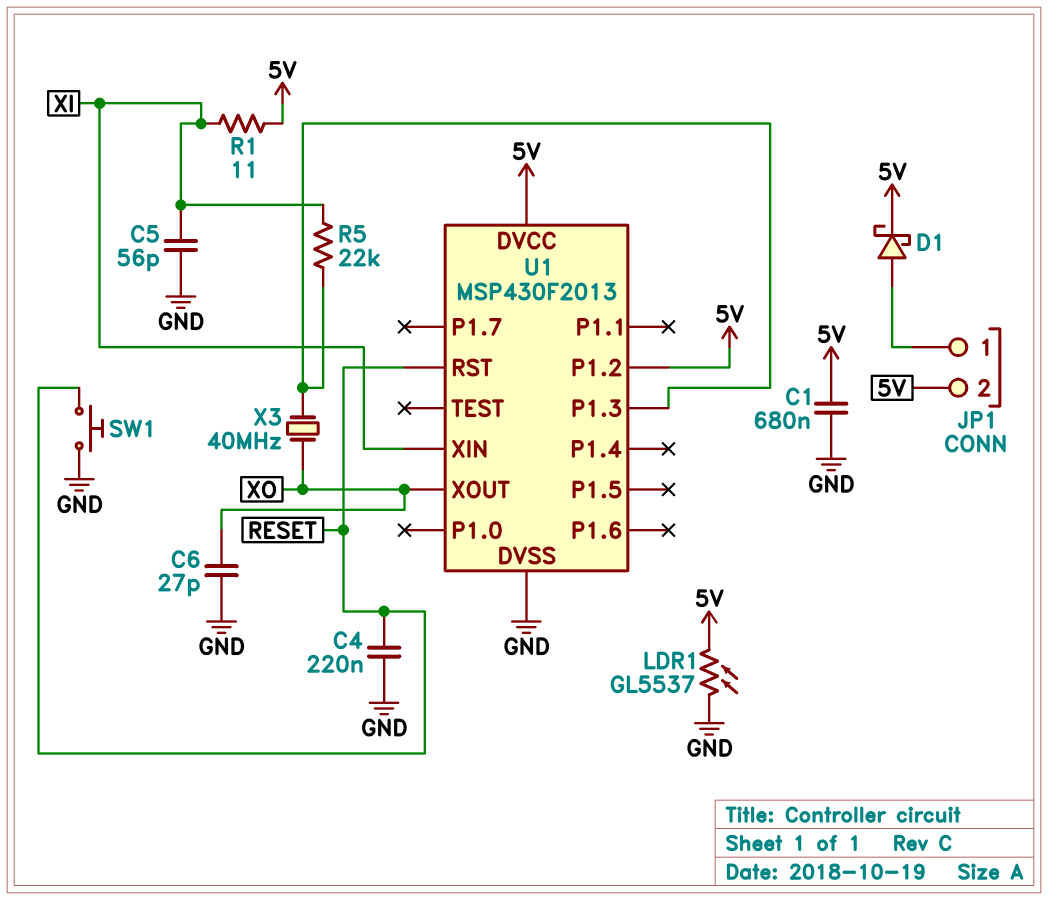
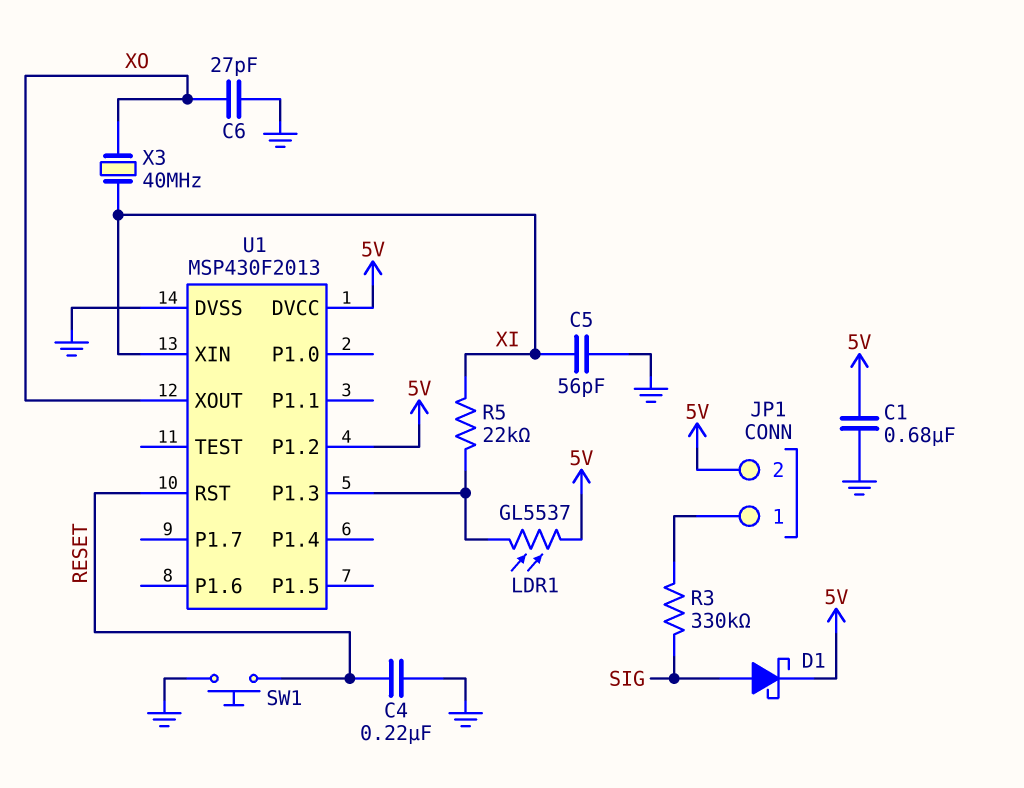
D1: schottky (A JP1/1, K 5V) -> schottky (A SIG, K 5V)
LDR1: GL5537 (5V, GND) -> GL5537 (5V, U1/P1.3)
R1: 11 (5V, XI) -> none
R3: none -> 330k (JP1/1, SIG)
X3: 40MHz (U1/P1.3, XO) -> 40MHz (XI, XO)

